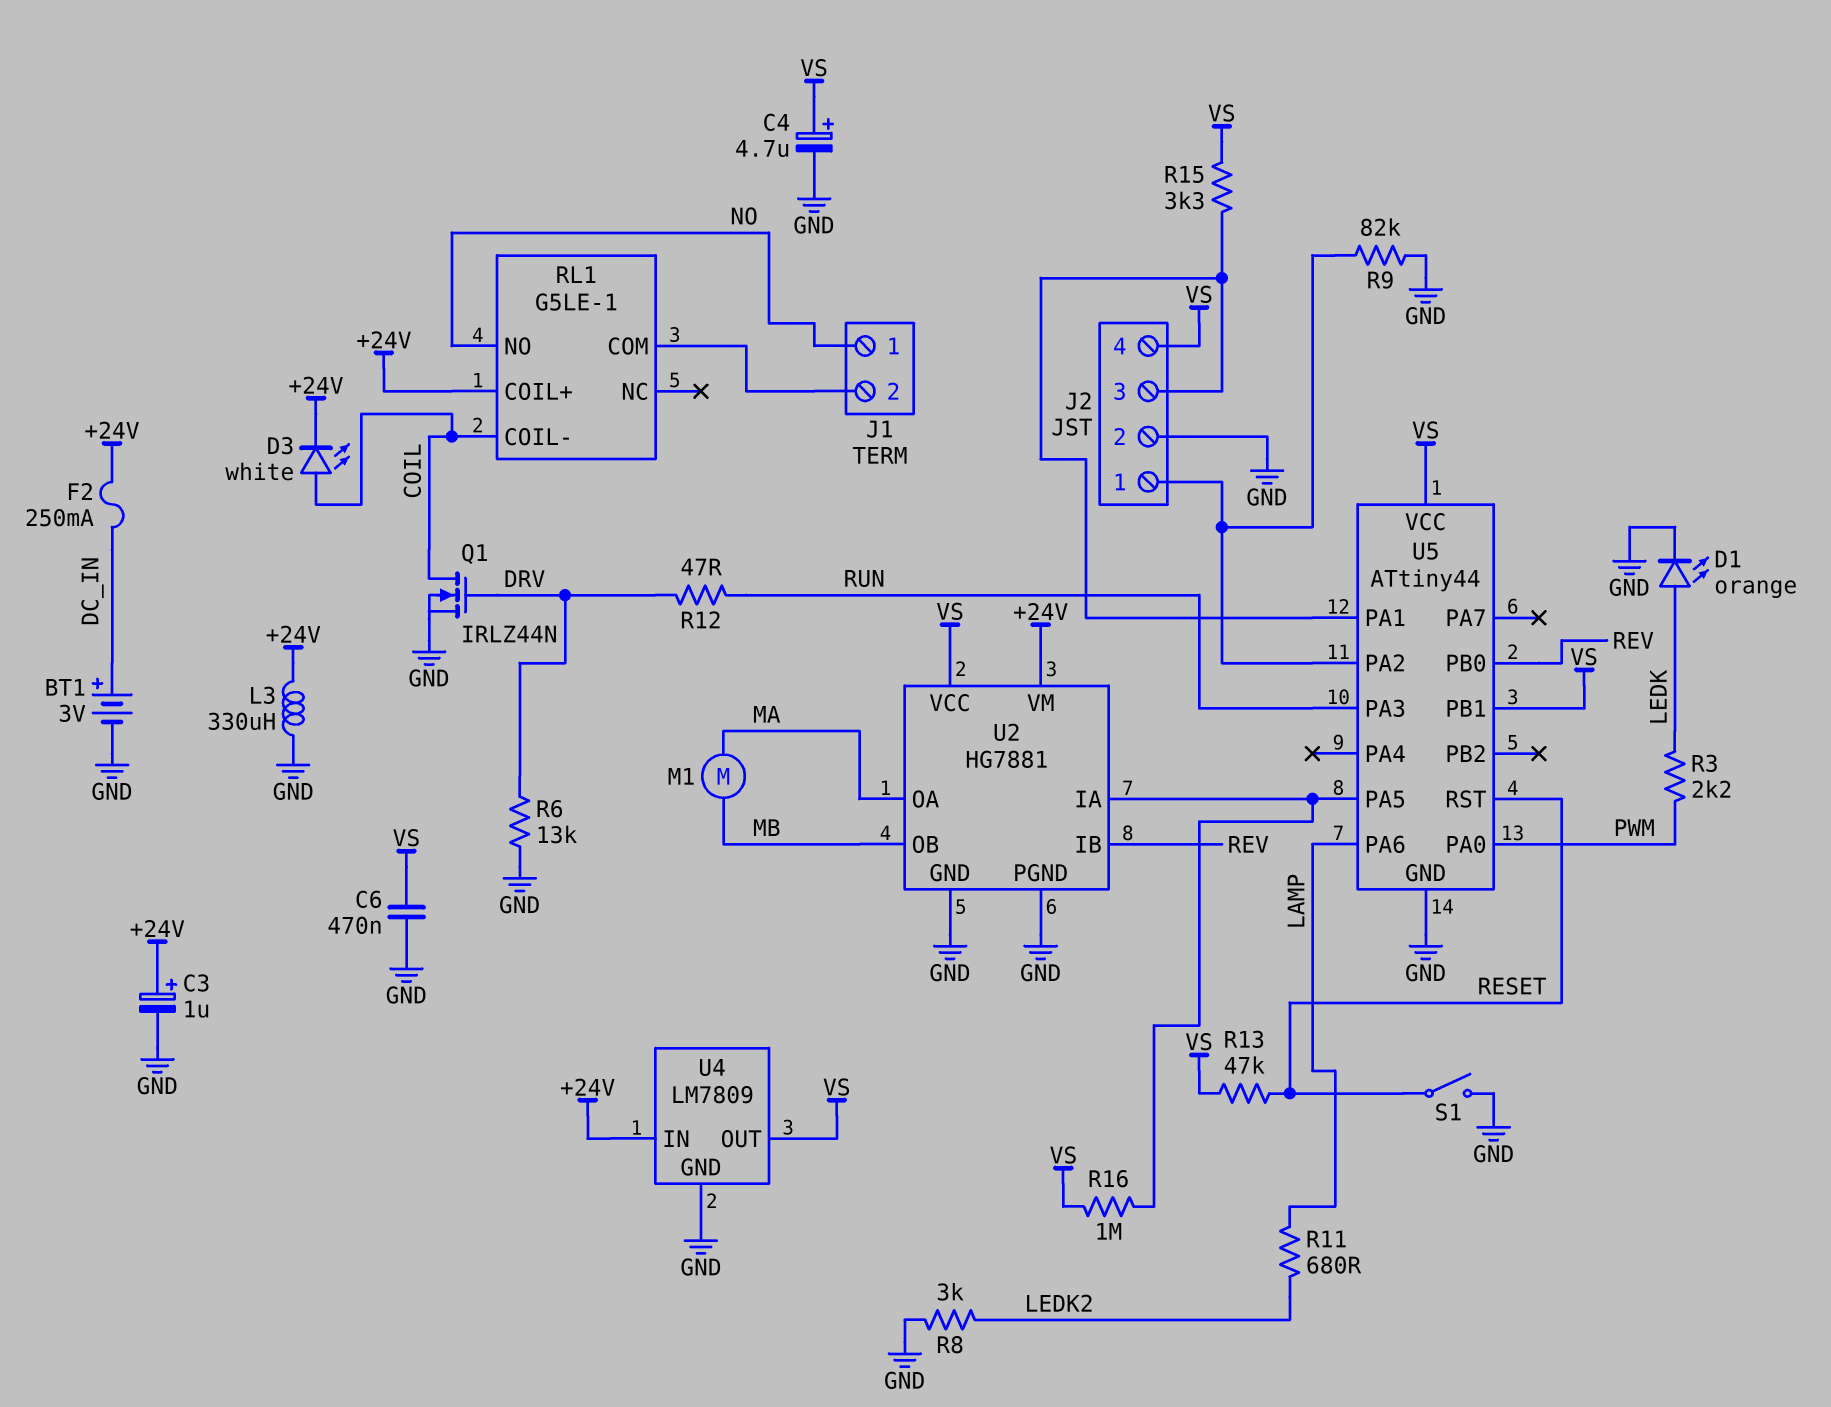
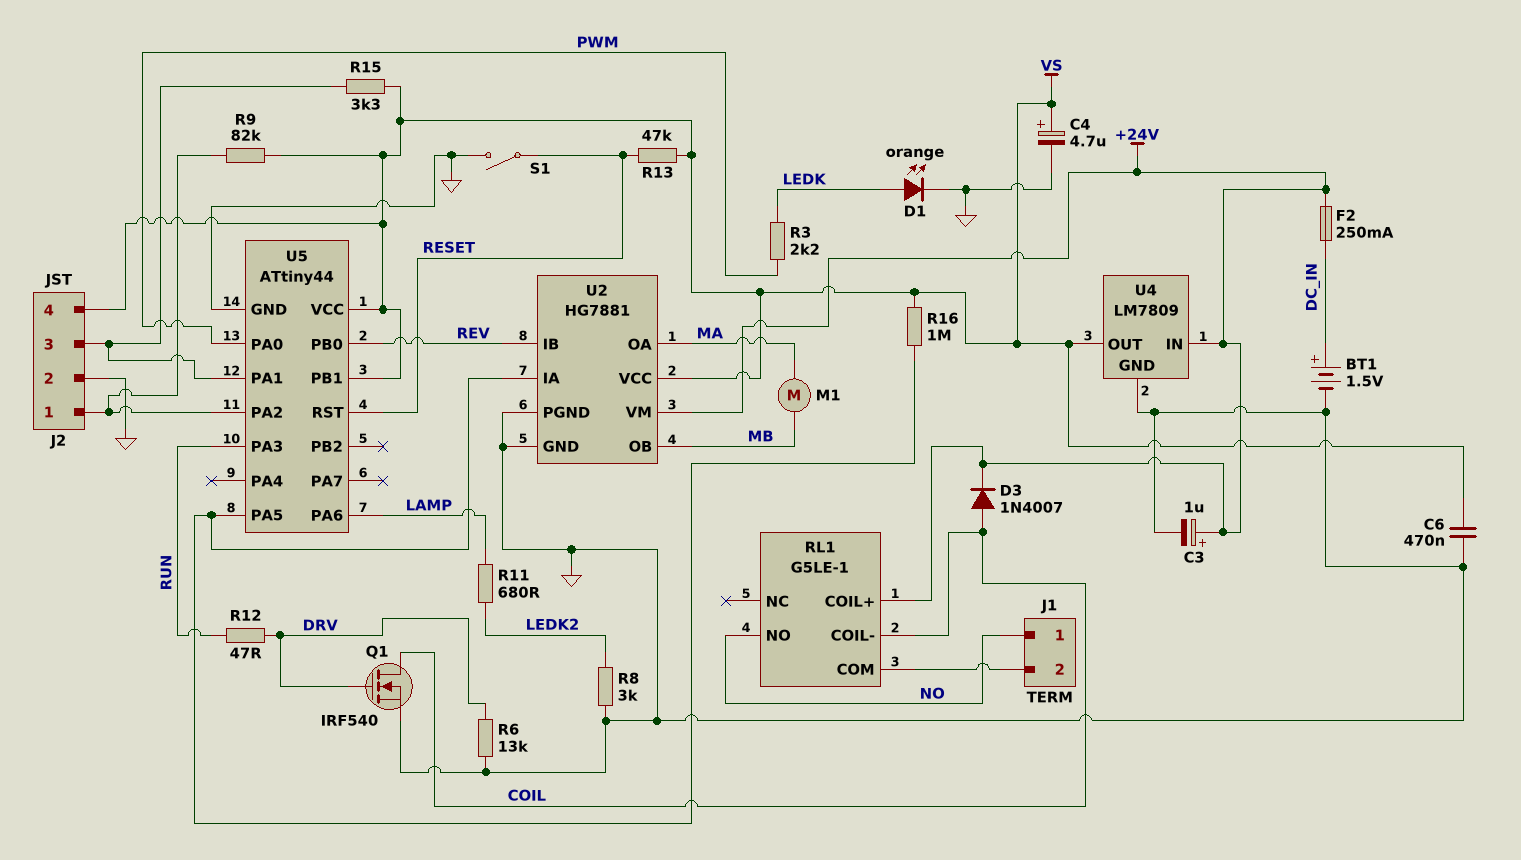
BT1: 3V (plus DC_IN, minus GND) -> 1.5V (plus DC_IN, minus GND)
D3: LED white (A COIL, K +24V) -> diode 1N4007 (A COIL, K +24V)
L3: 330uH (+24V, GND) -> none
Q1: NMOS IRLZ44N (G DRV, D COIL, S GND) -> NMOS IRF540 (G DRV, D COIL, S GND)
R9: 82k (GND, J2/1) -> 82k (J2/1, VS)

